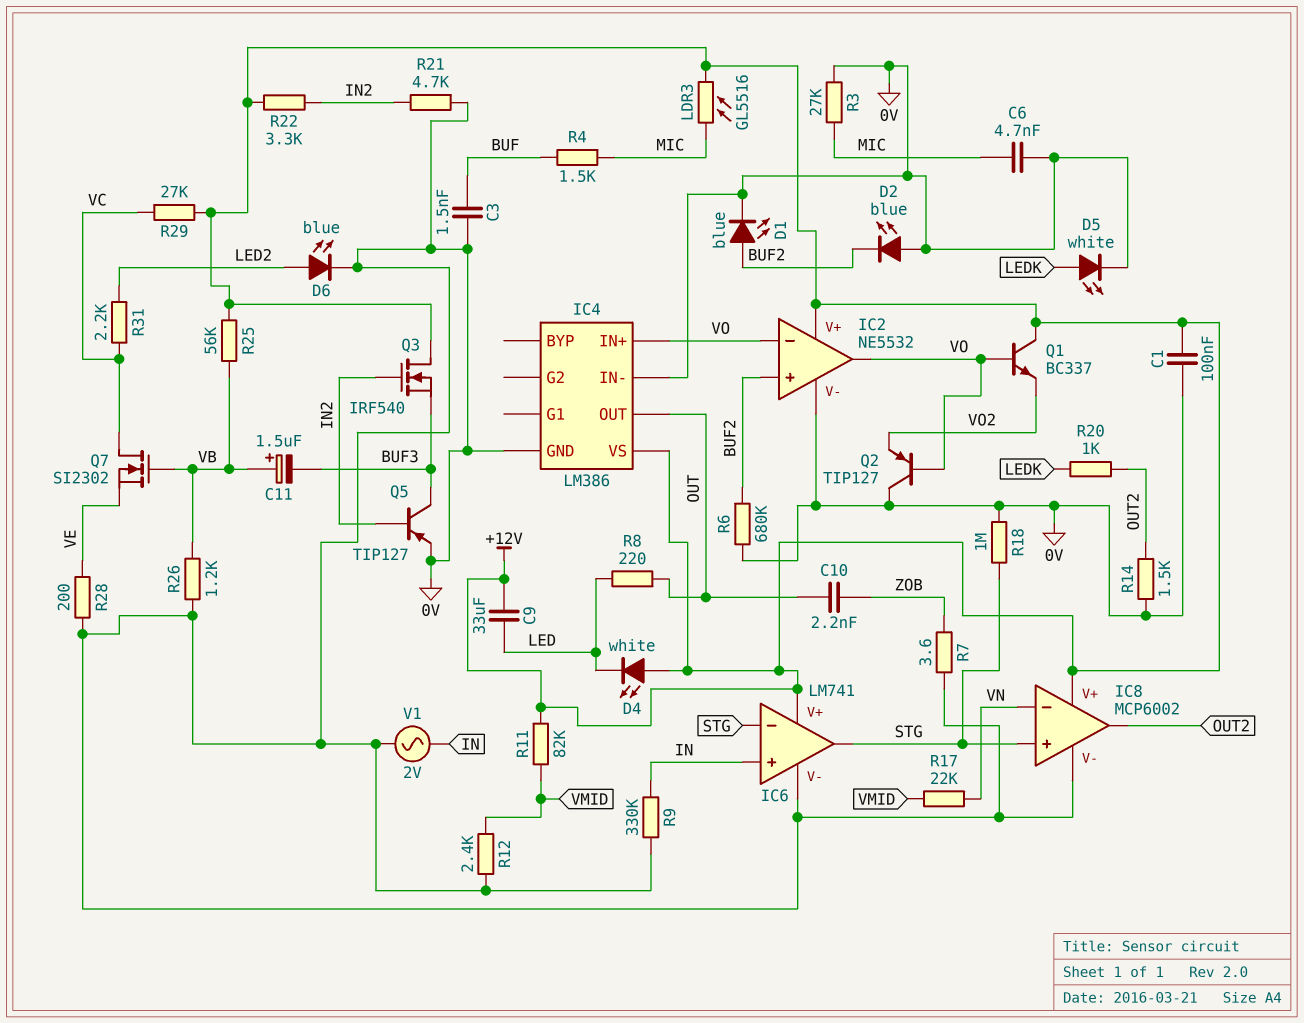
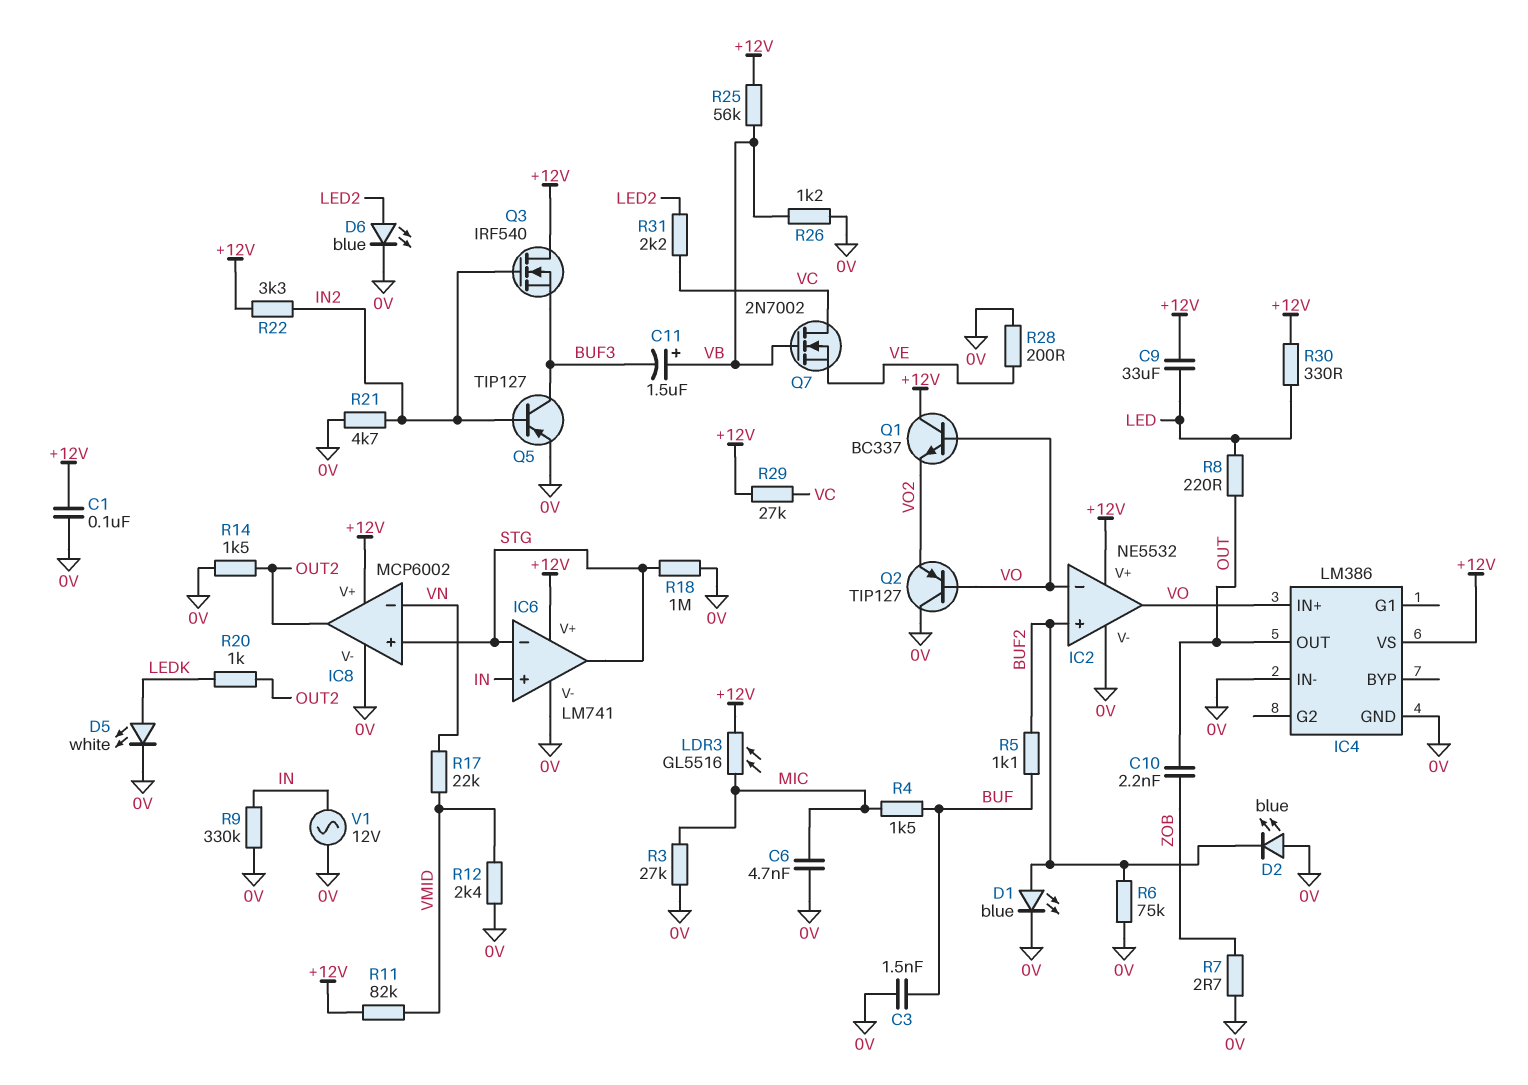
D4: LED white (A +12V, K LED) -> none
Q7: NMOS SI2302 (G VB, D VC, S VE) -> NMOS 2N7002 (G VB, D VC, S VE)
R5: none -> 1.1k (BUF, BUF2)
R6: 680k (0V, BUF2) -> 75k (0V, BUF2)
R7: 3.6 (0V, ZOB) -> 2.7 (0V, ZOB)
R30: none -> 330 (+12V, LED)
V1: AC 2V (0V, IN) -> AC 12V (0V, IN)

